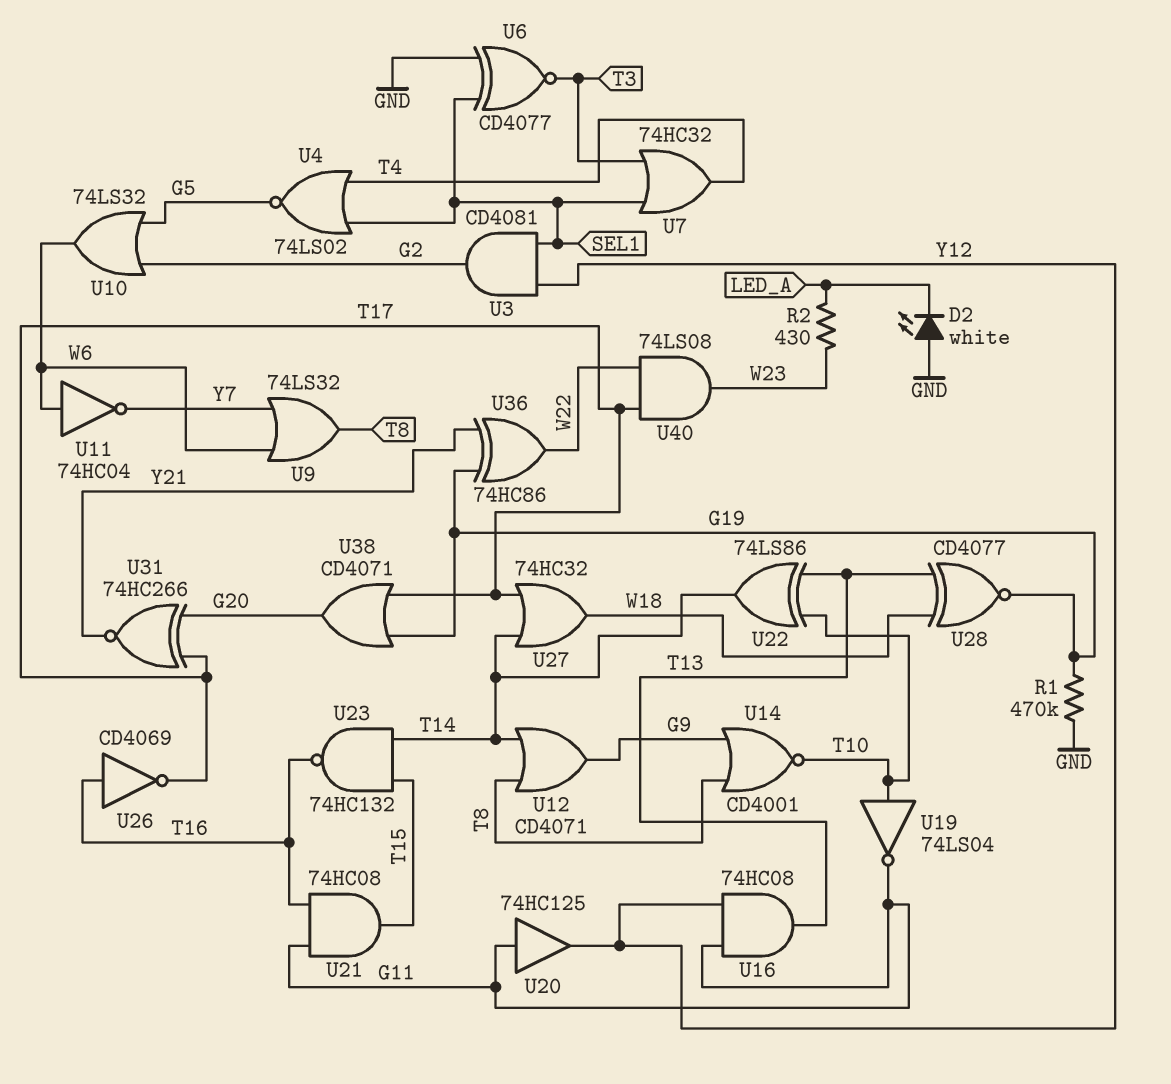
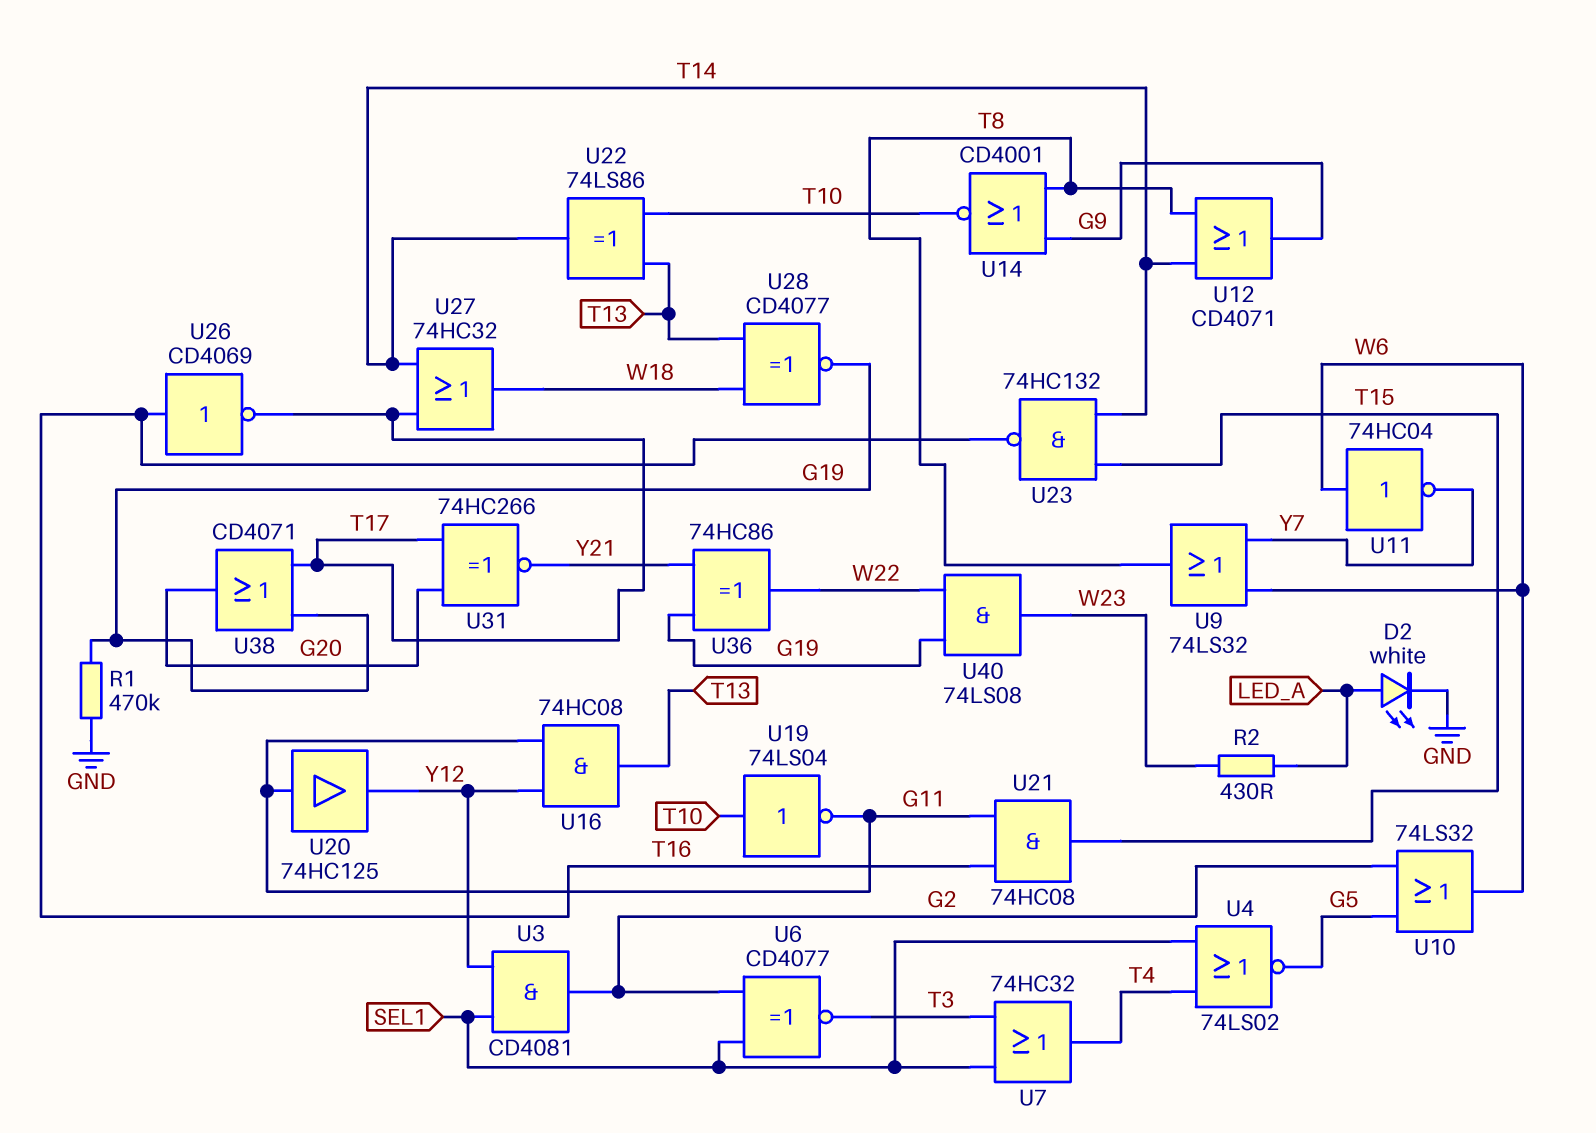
D2: LED white (A GND, K LED_A) -> LED white (A LED_A, K GND)
U6: XNOR CD4077 (in GND, in SEL1, out T3) -> XNOR CD4077 (in G2, in SEL1, out T3)
U40: AND 74LS08 (in T17, in W22, out W23) -> AND 74LS08 (in G19, in W22, out W23)

